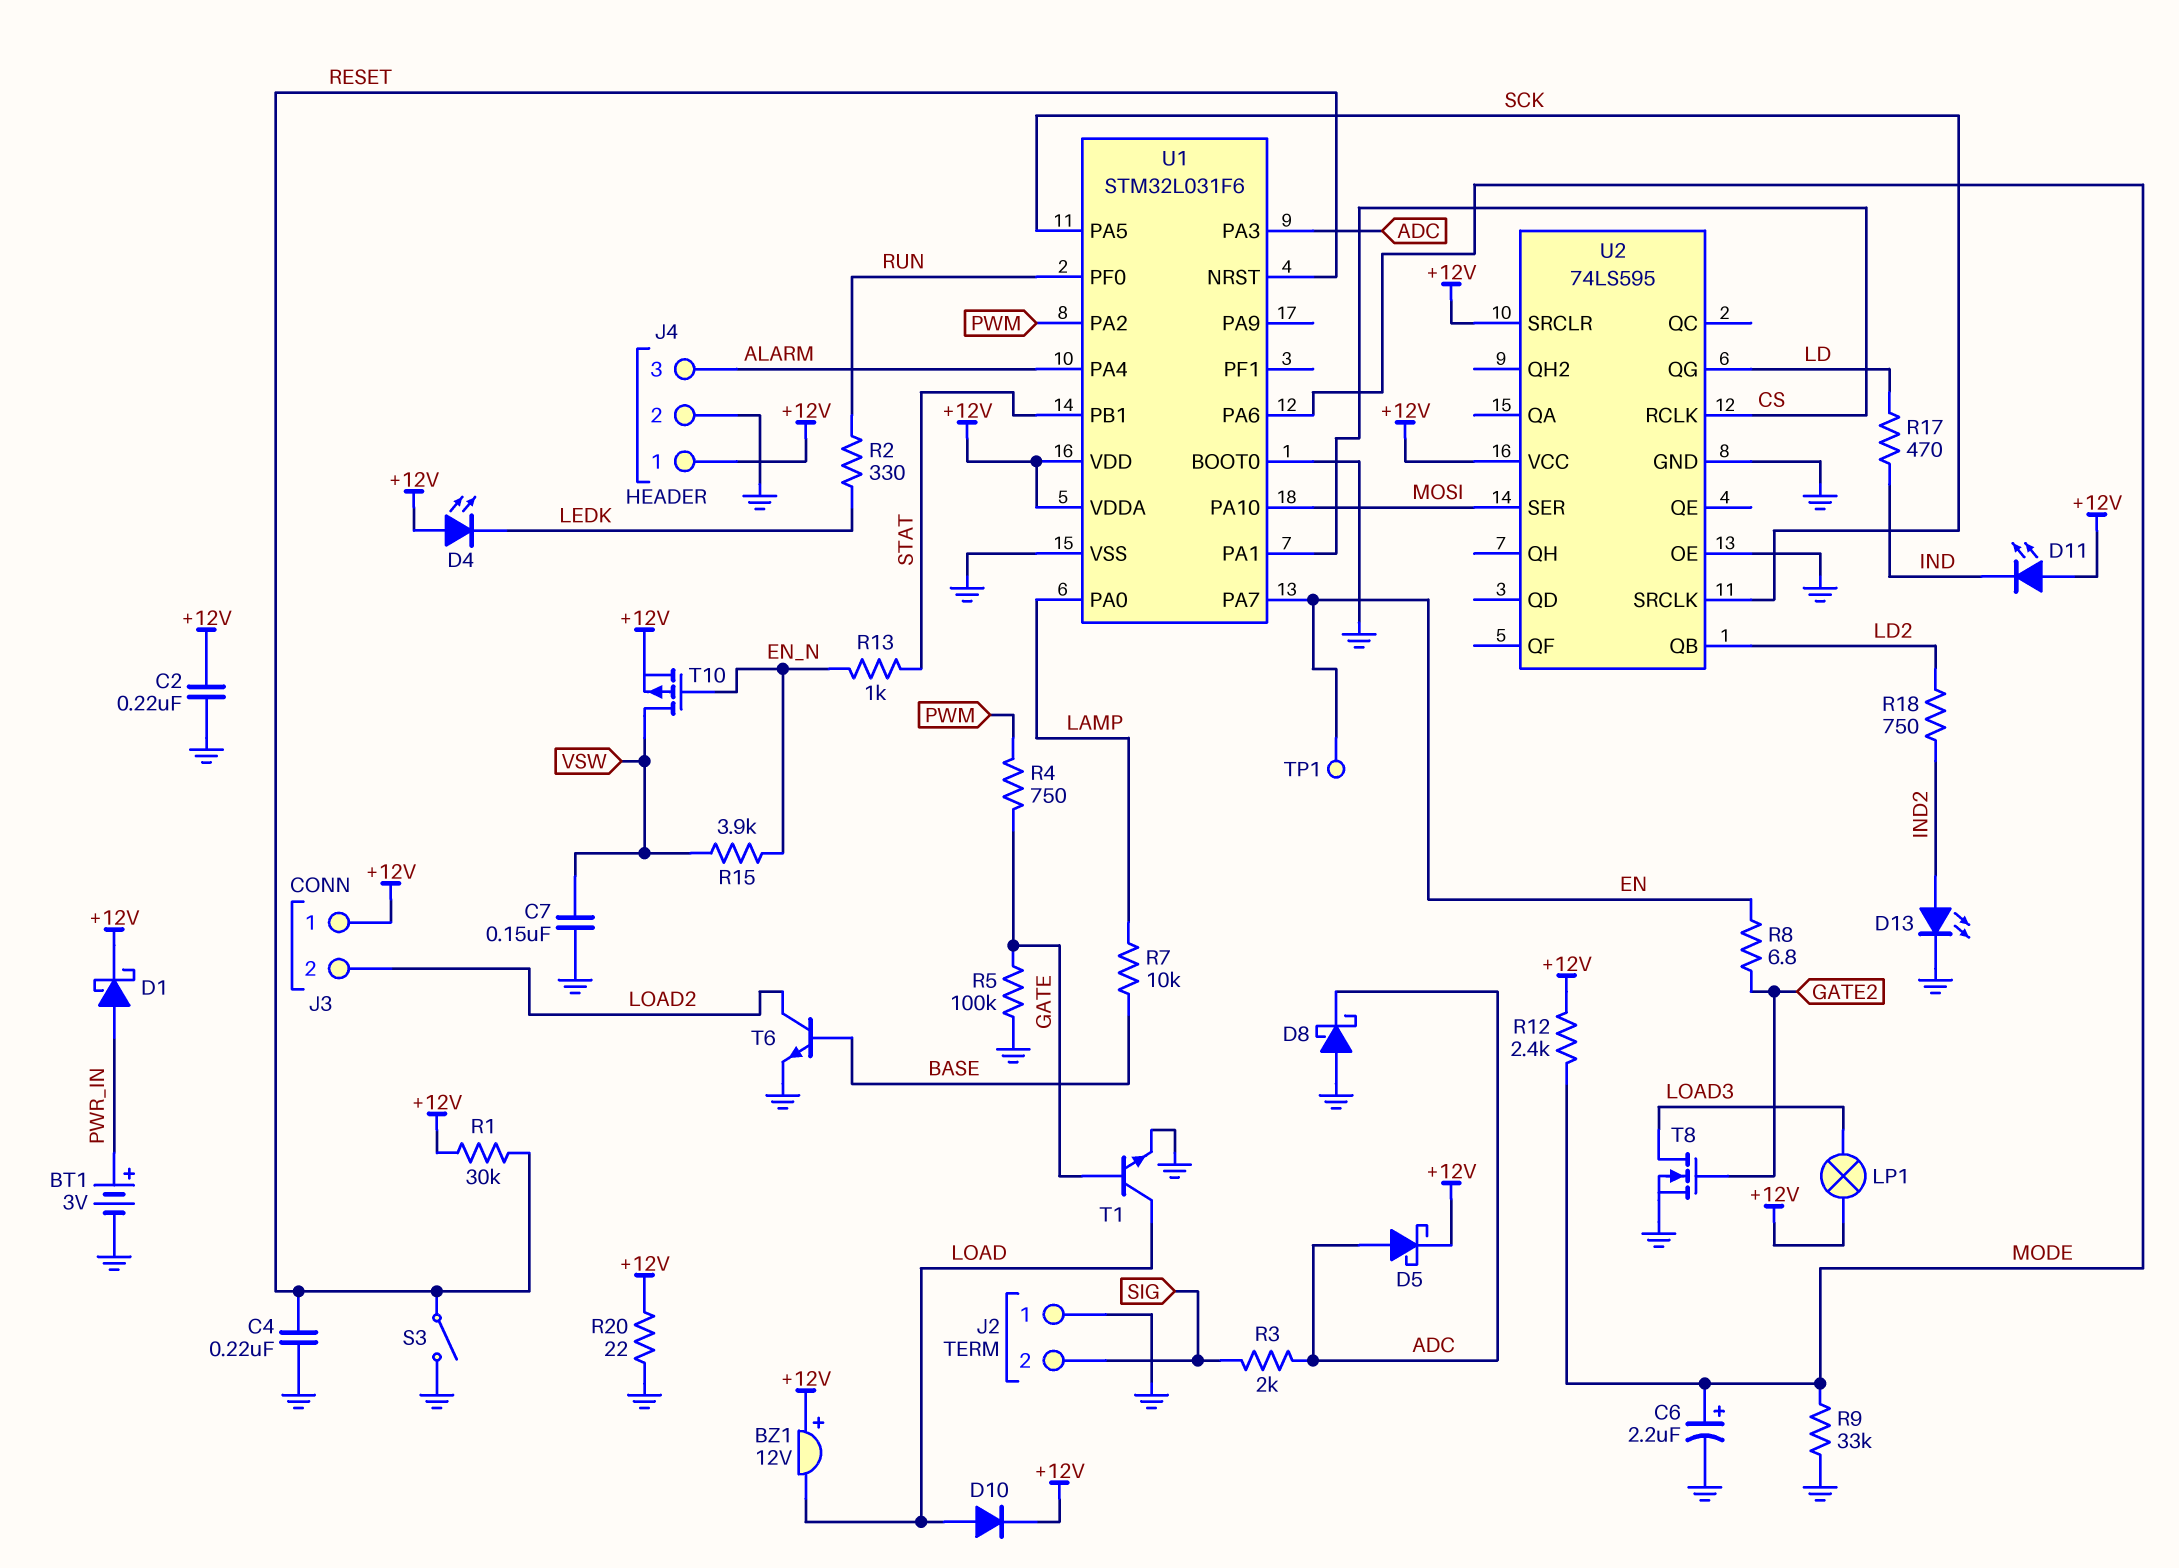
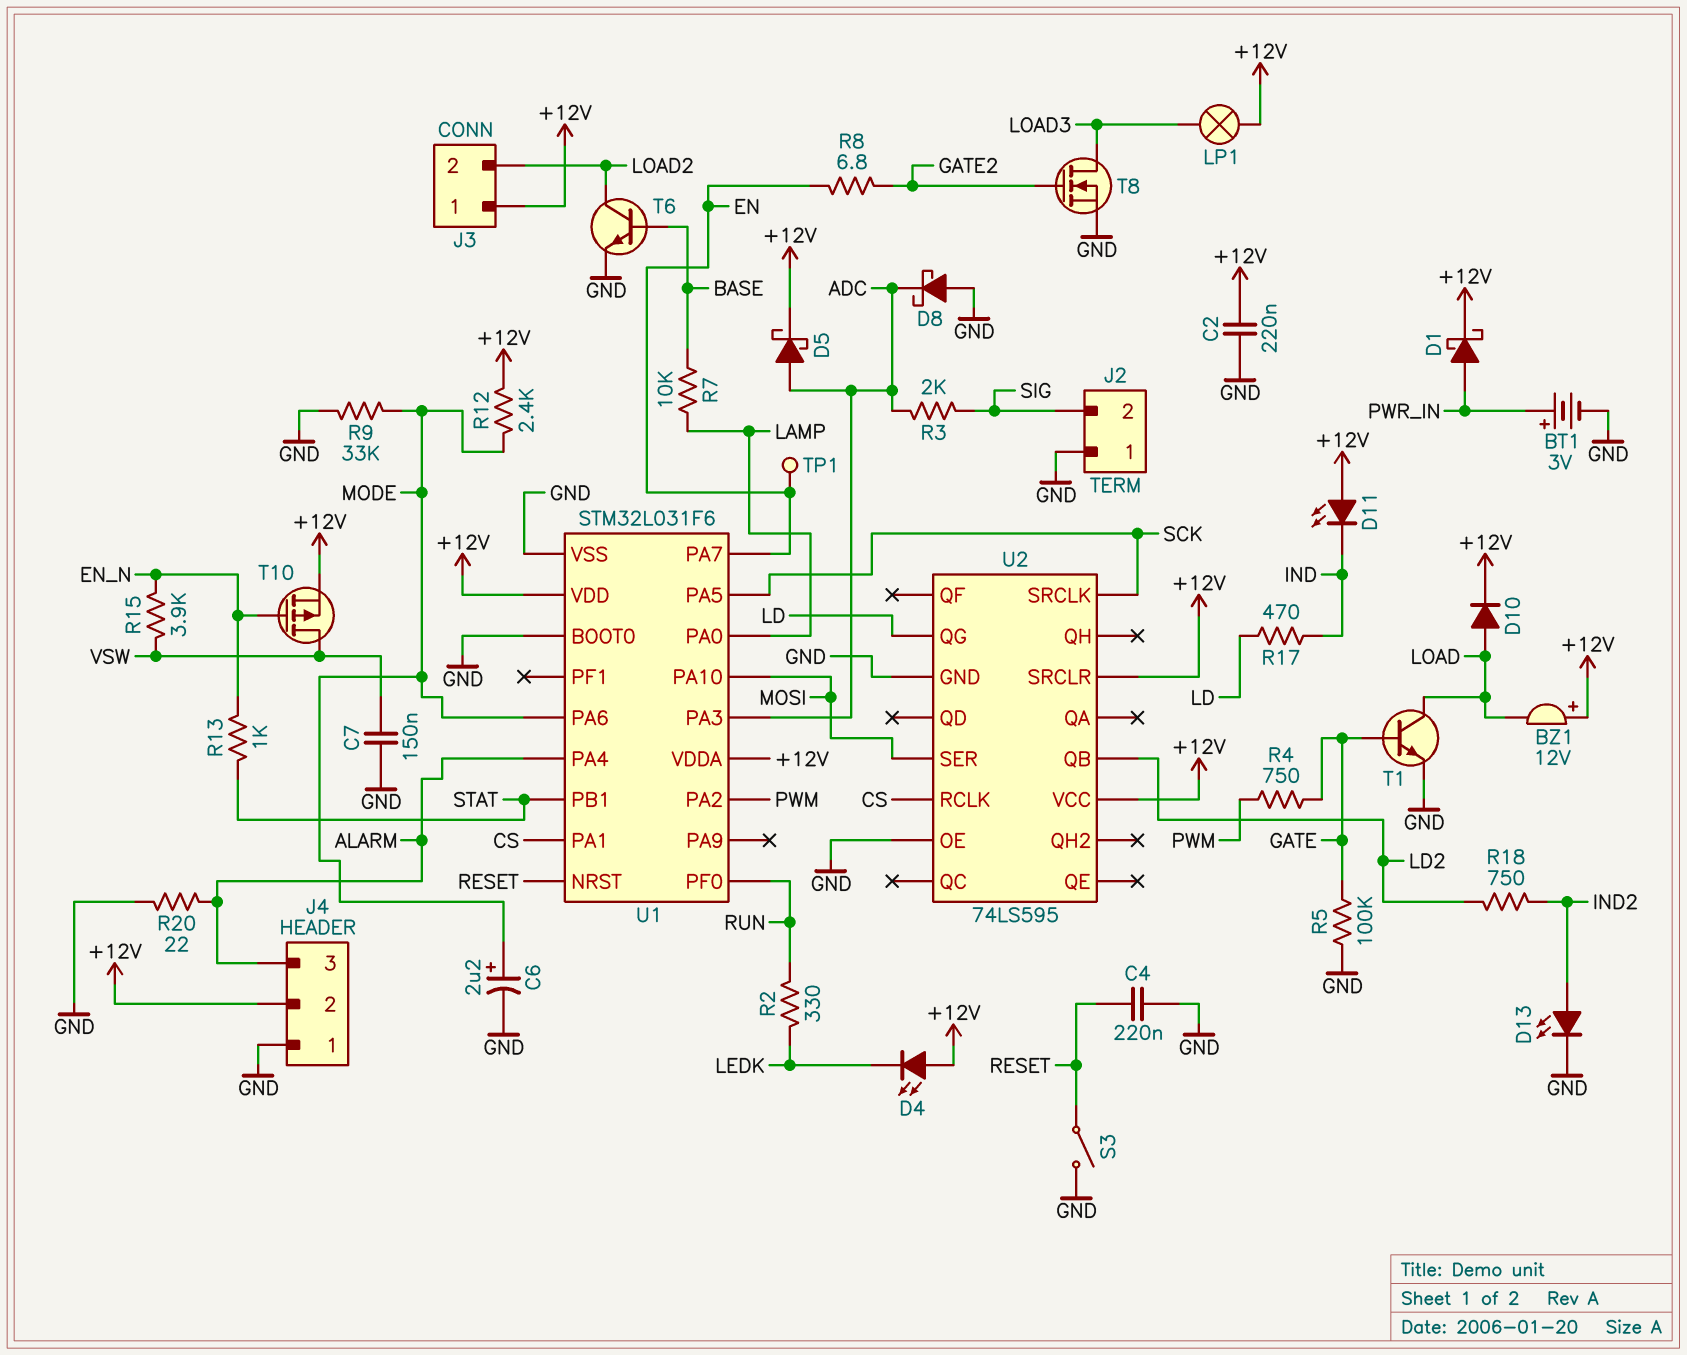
J4 pin 1: +12V -> GND
J4 pin 2: GND -> +12V
R1: 30k (+12V, RESET) -> none
R20: 22 (+12V, GND) -> 22 (ALARM, GND)

